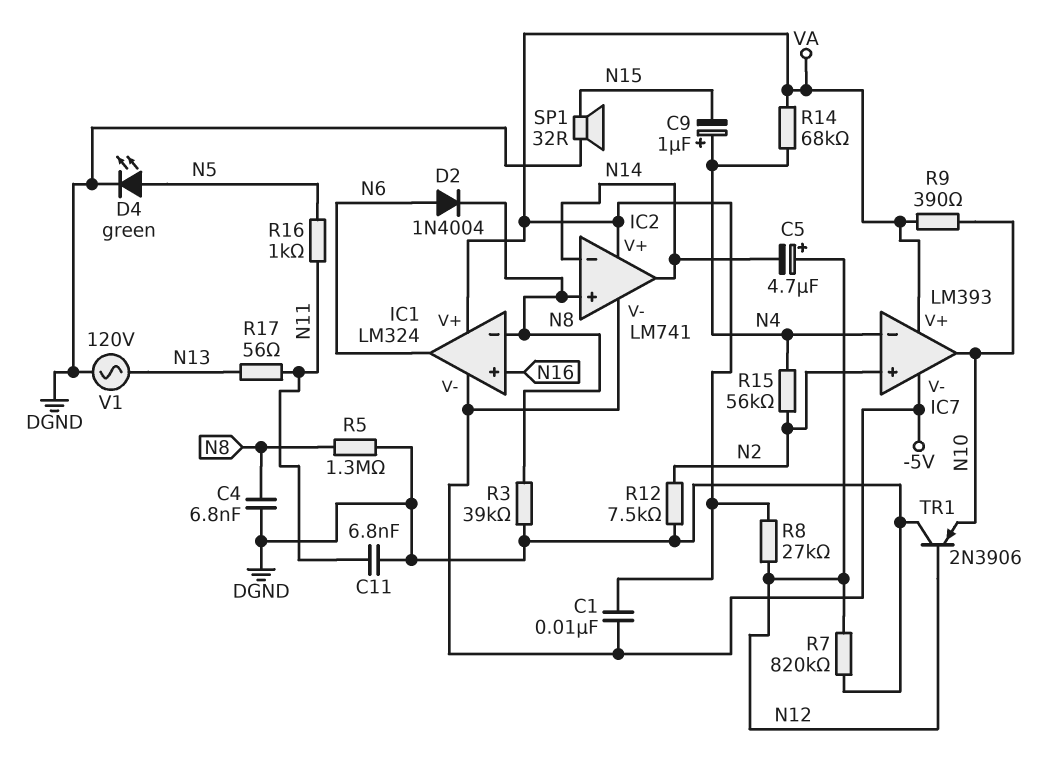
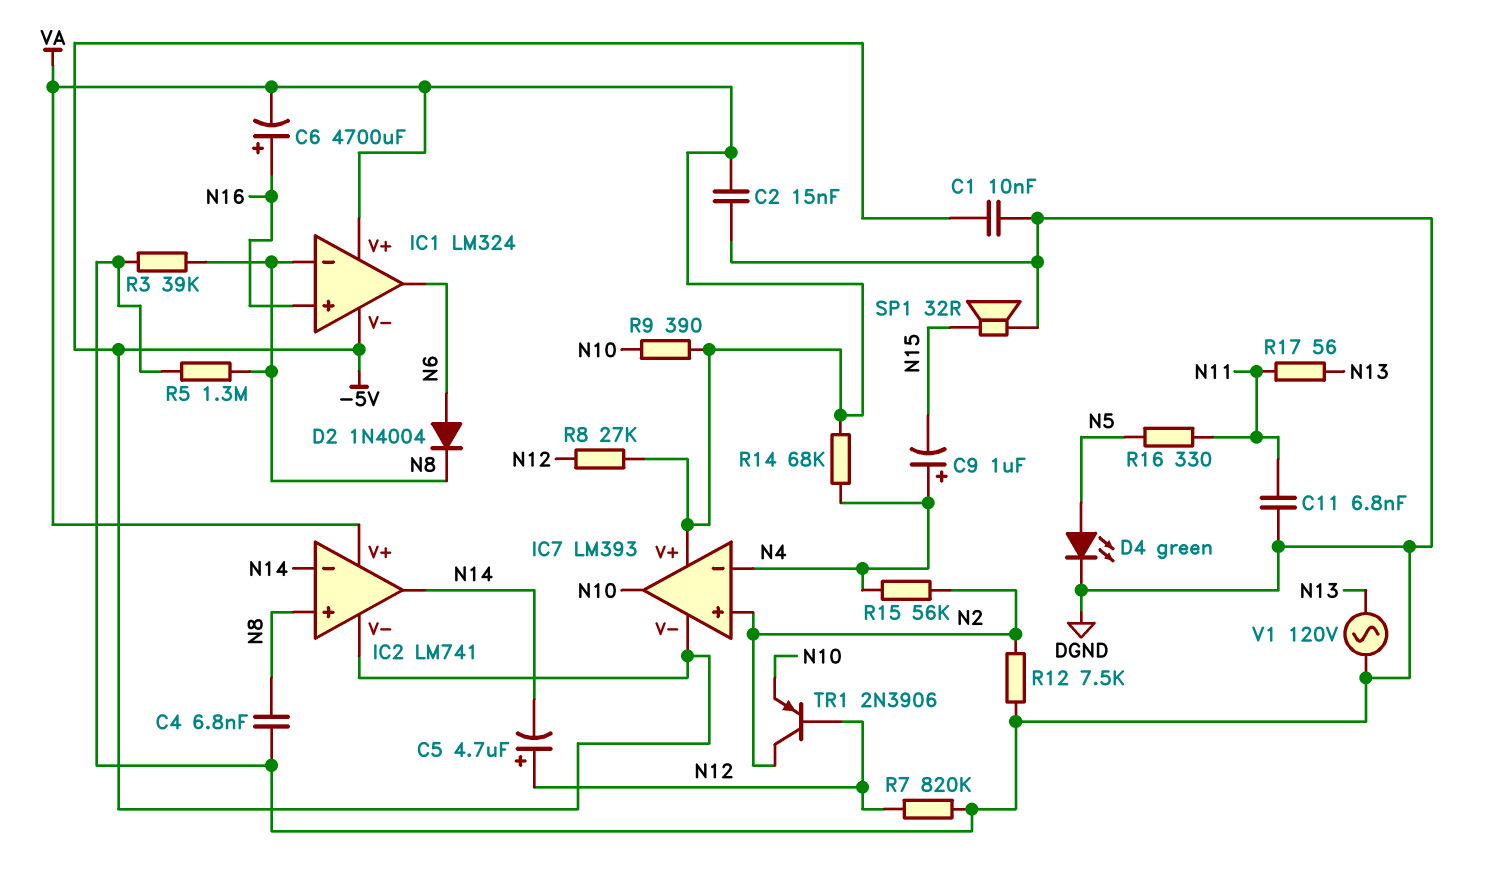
C1: 10nF (-5V, VA) -> 10nF (-5V, DGND)
C2: none -> 15nF (DGND, VA)
C6: none -> 4700uF (plus N16, minus VA)
R16: 1k (N5, N11) -> 330 (N5, N11)
TR1: PNP 2N3906 (B N12, C DGND, E N10) -> PNP 2N3906 (B N12, C N2, E N10)

